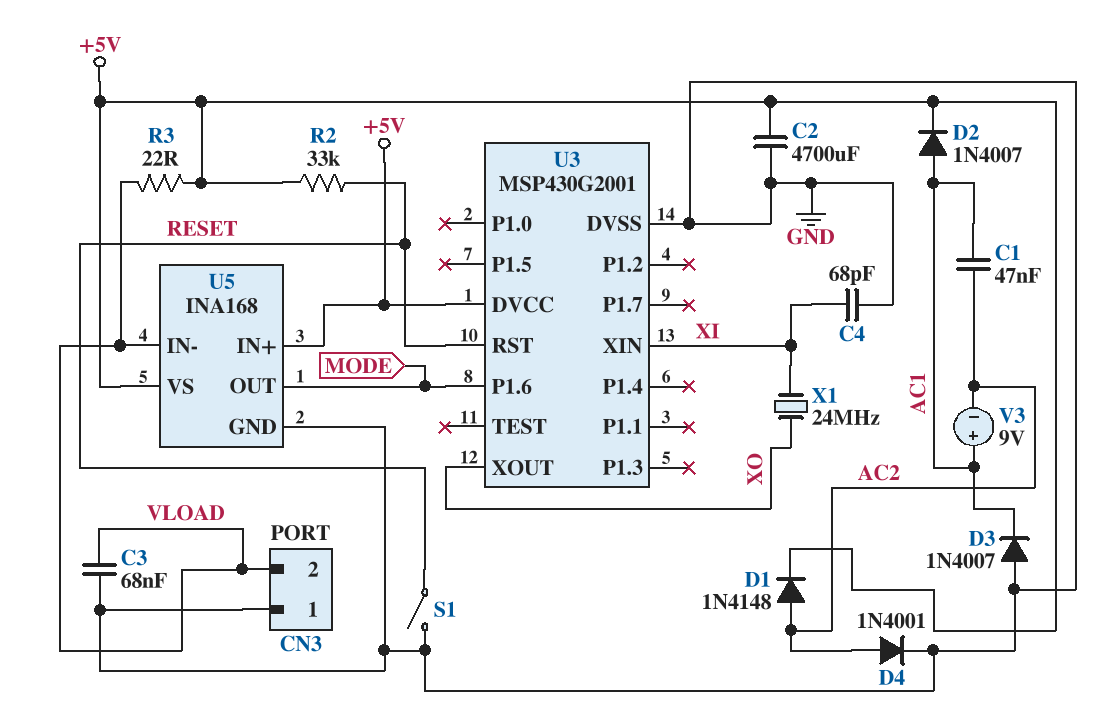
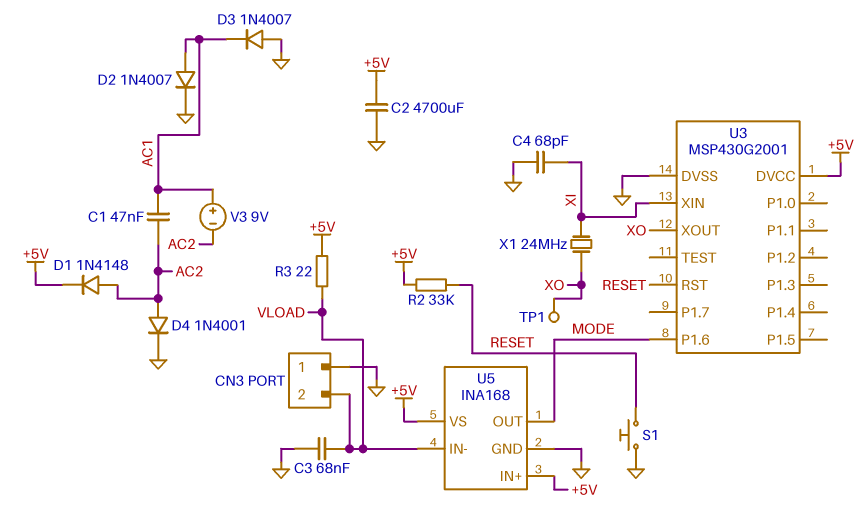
D2: diode 1N4007 (A AC1, K +5V) -> diode 1N4007 (A AC1, K GND)
S1: switch (GND, RESET) -> button (GND, RESET)
TP1: none -> test point (XO)

